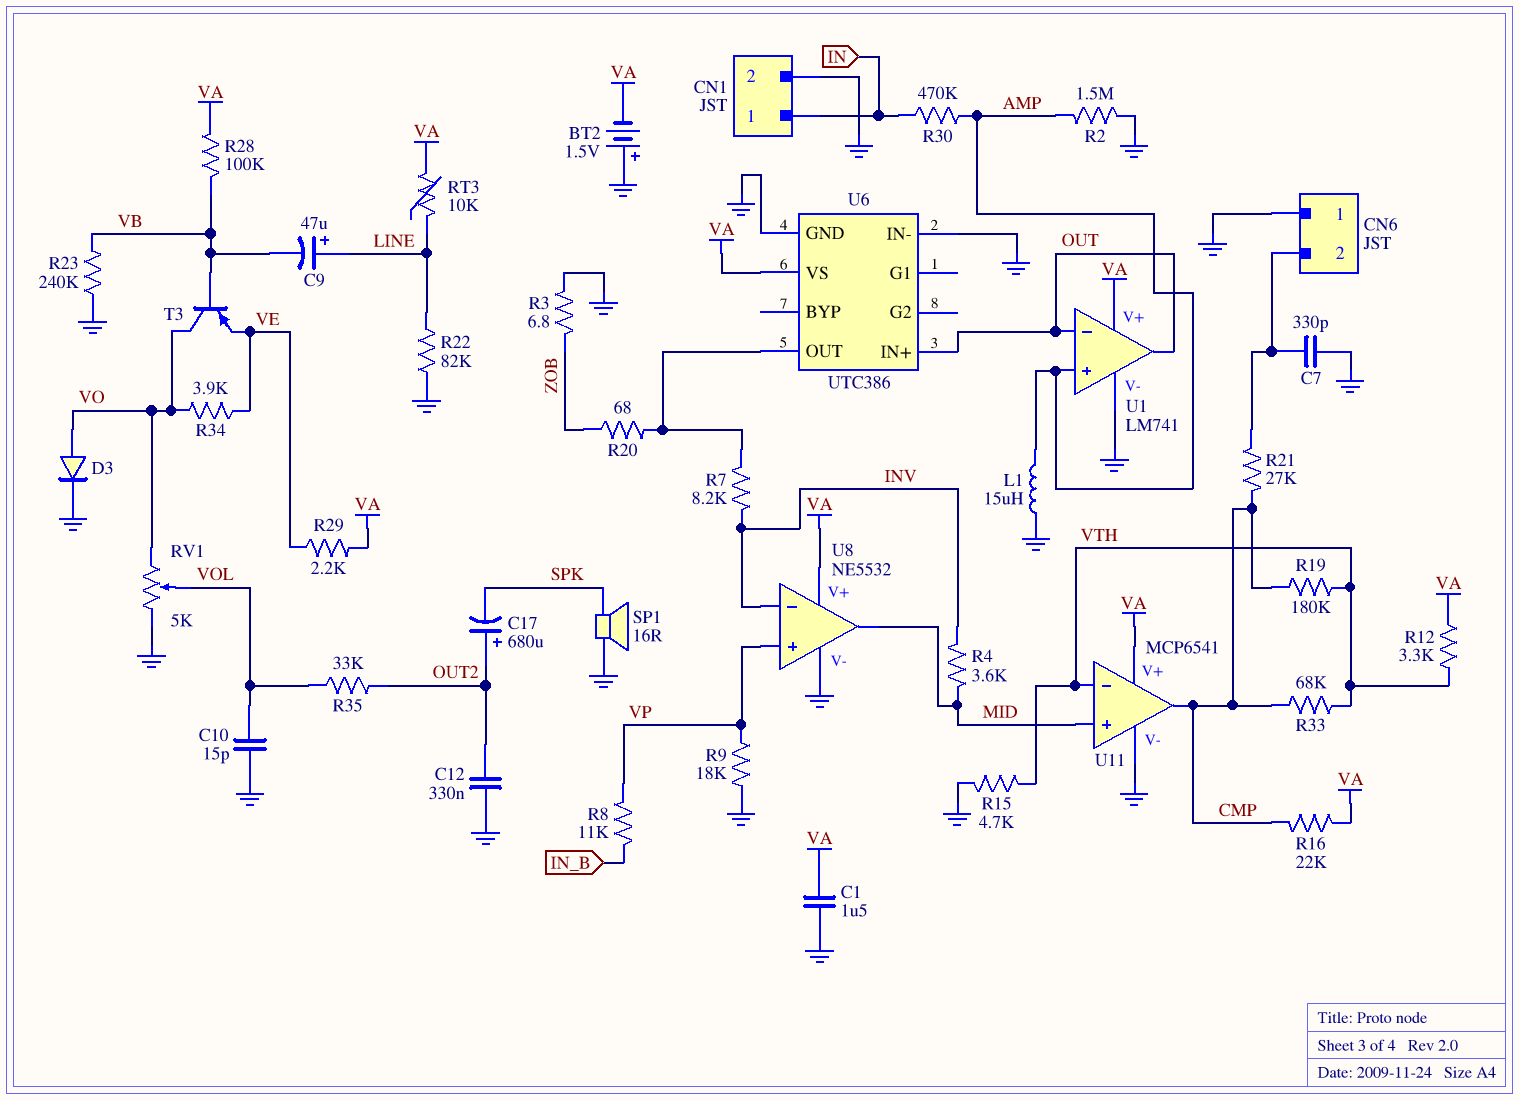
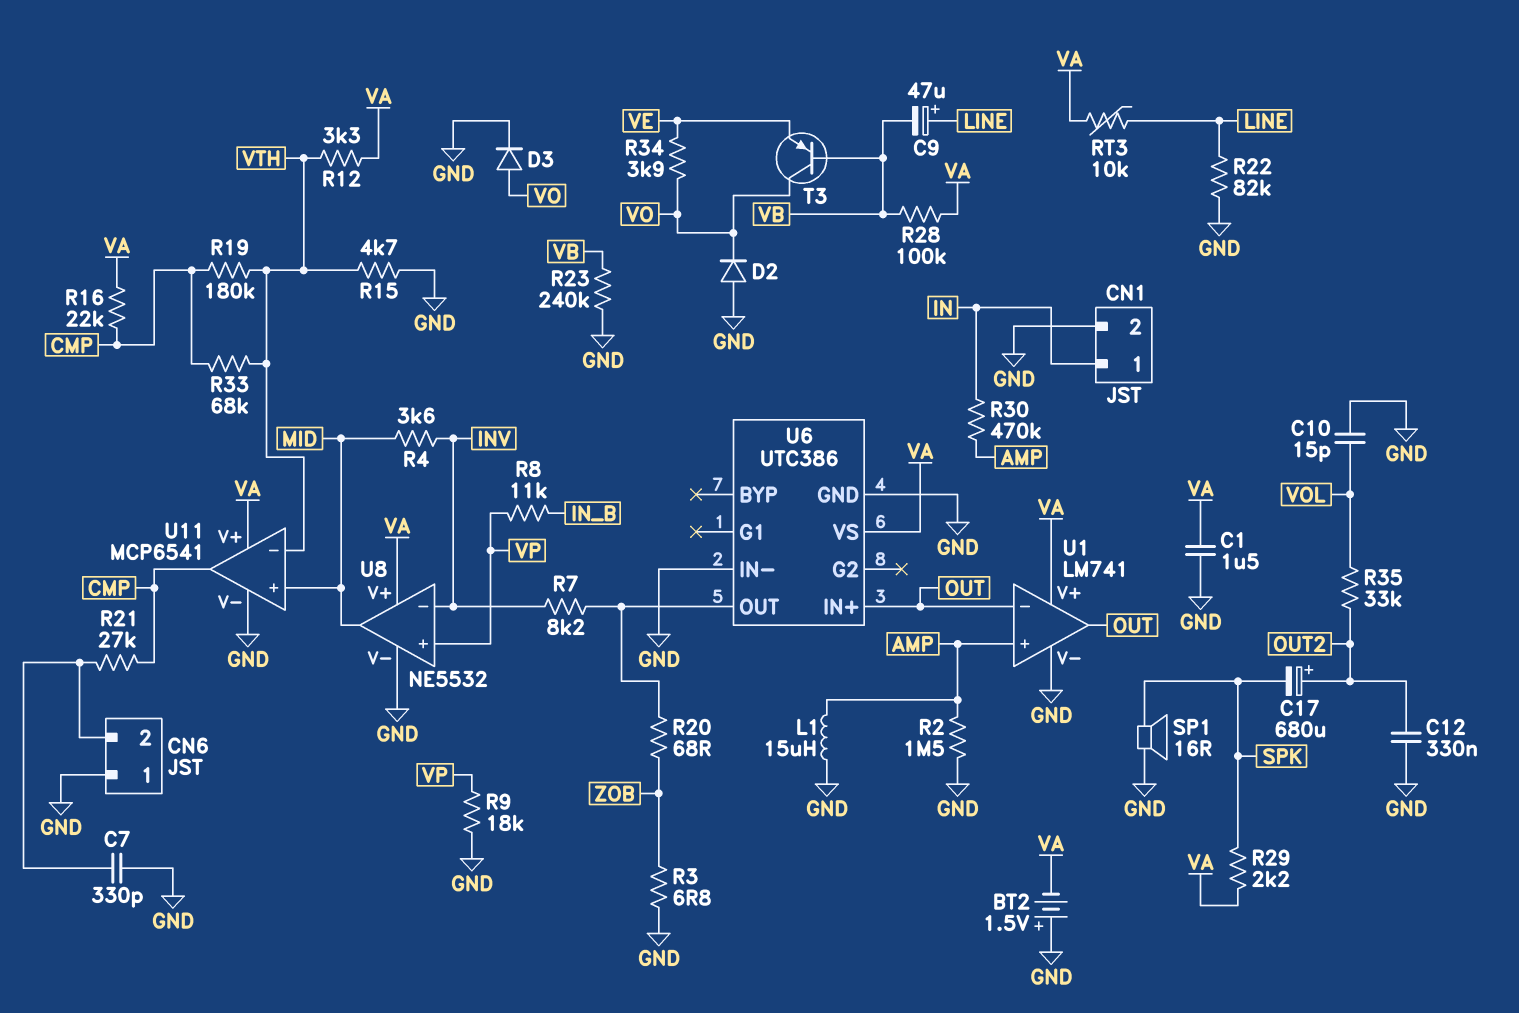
D2: none -> diode (A GND, K VO)
R29: 2.2k (VA, VE) -> 2.2k (SPK, VA)
RV1: 5k (GND, VO, wiper VOL) -> none

